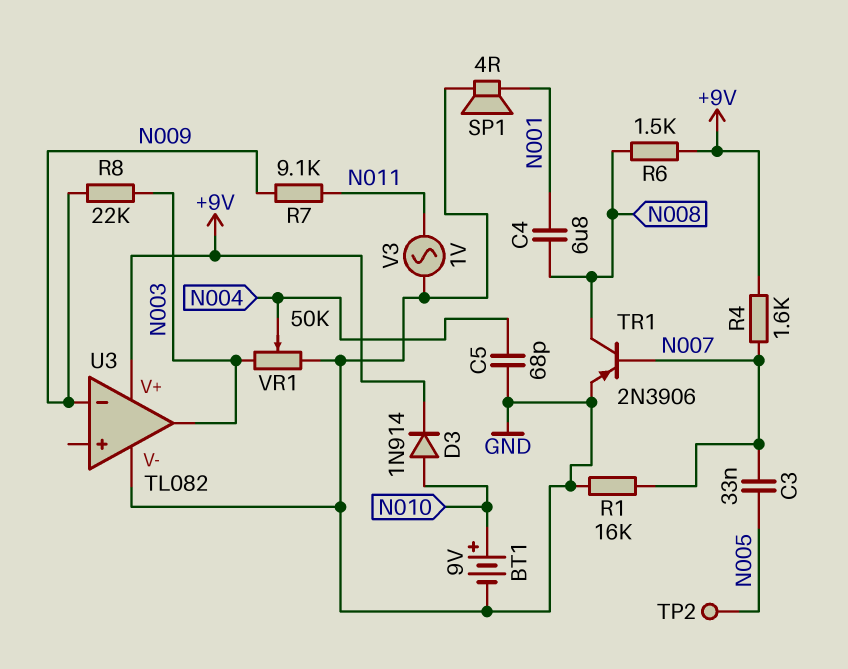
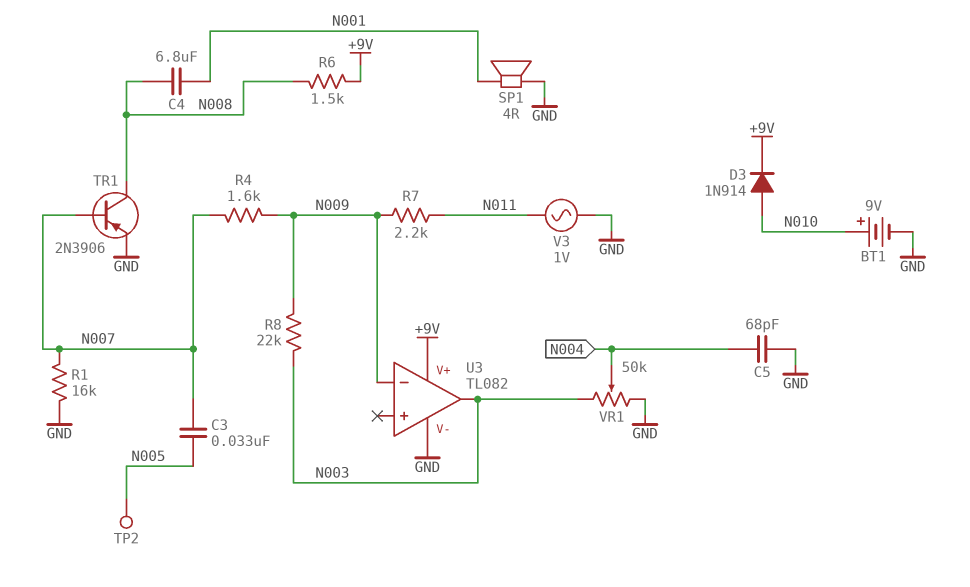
R4: 1.6k (+9V, N007) -> 1.6k (N007, N009)
R7: 9.1k (N009, N011) -> 2.2k (N009, N011)

